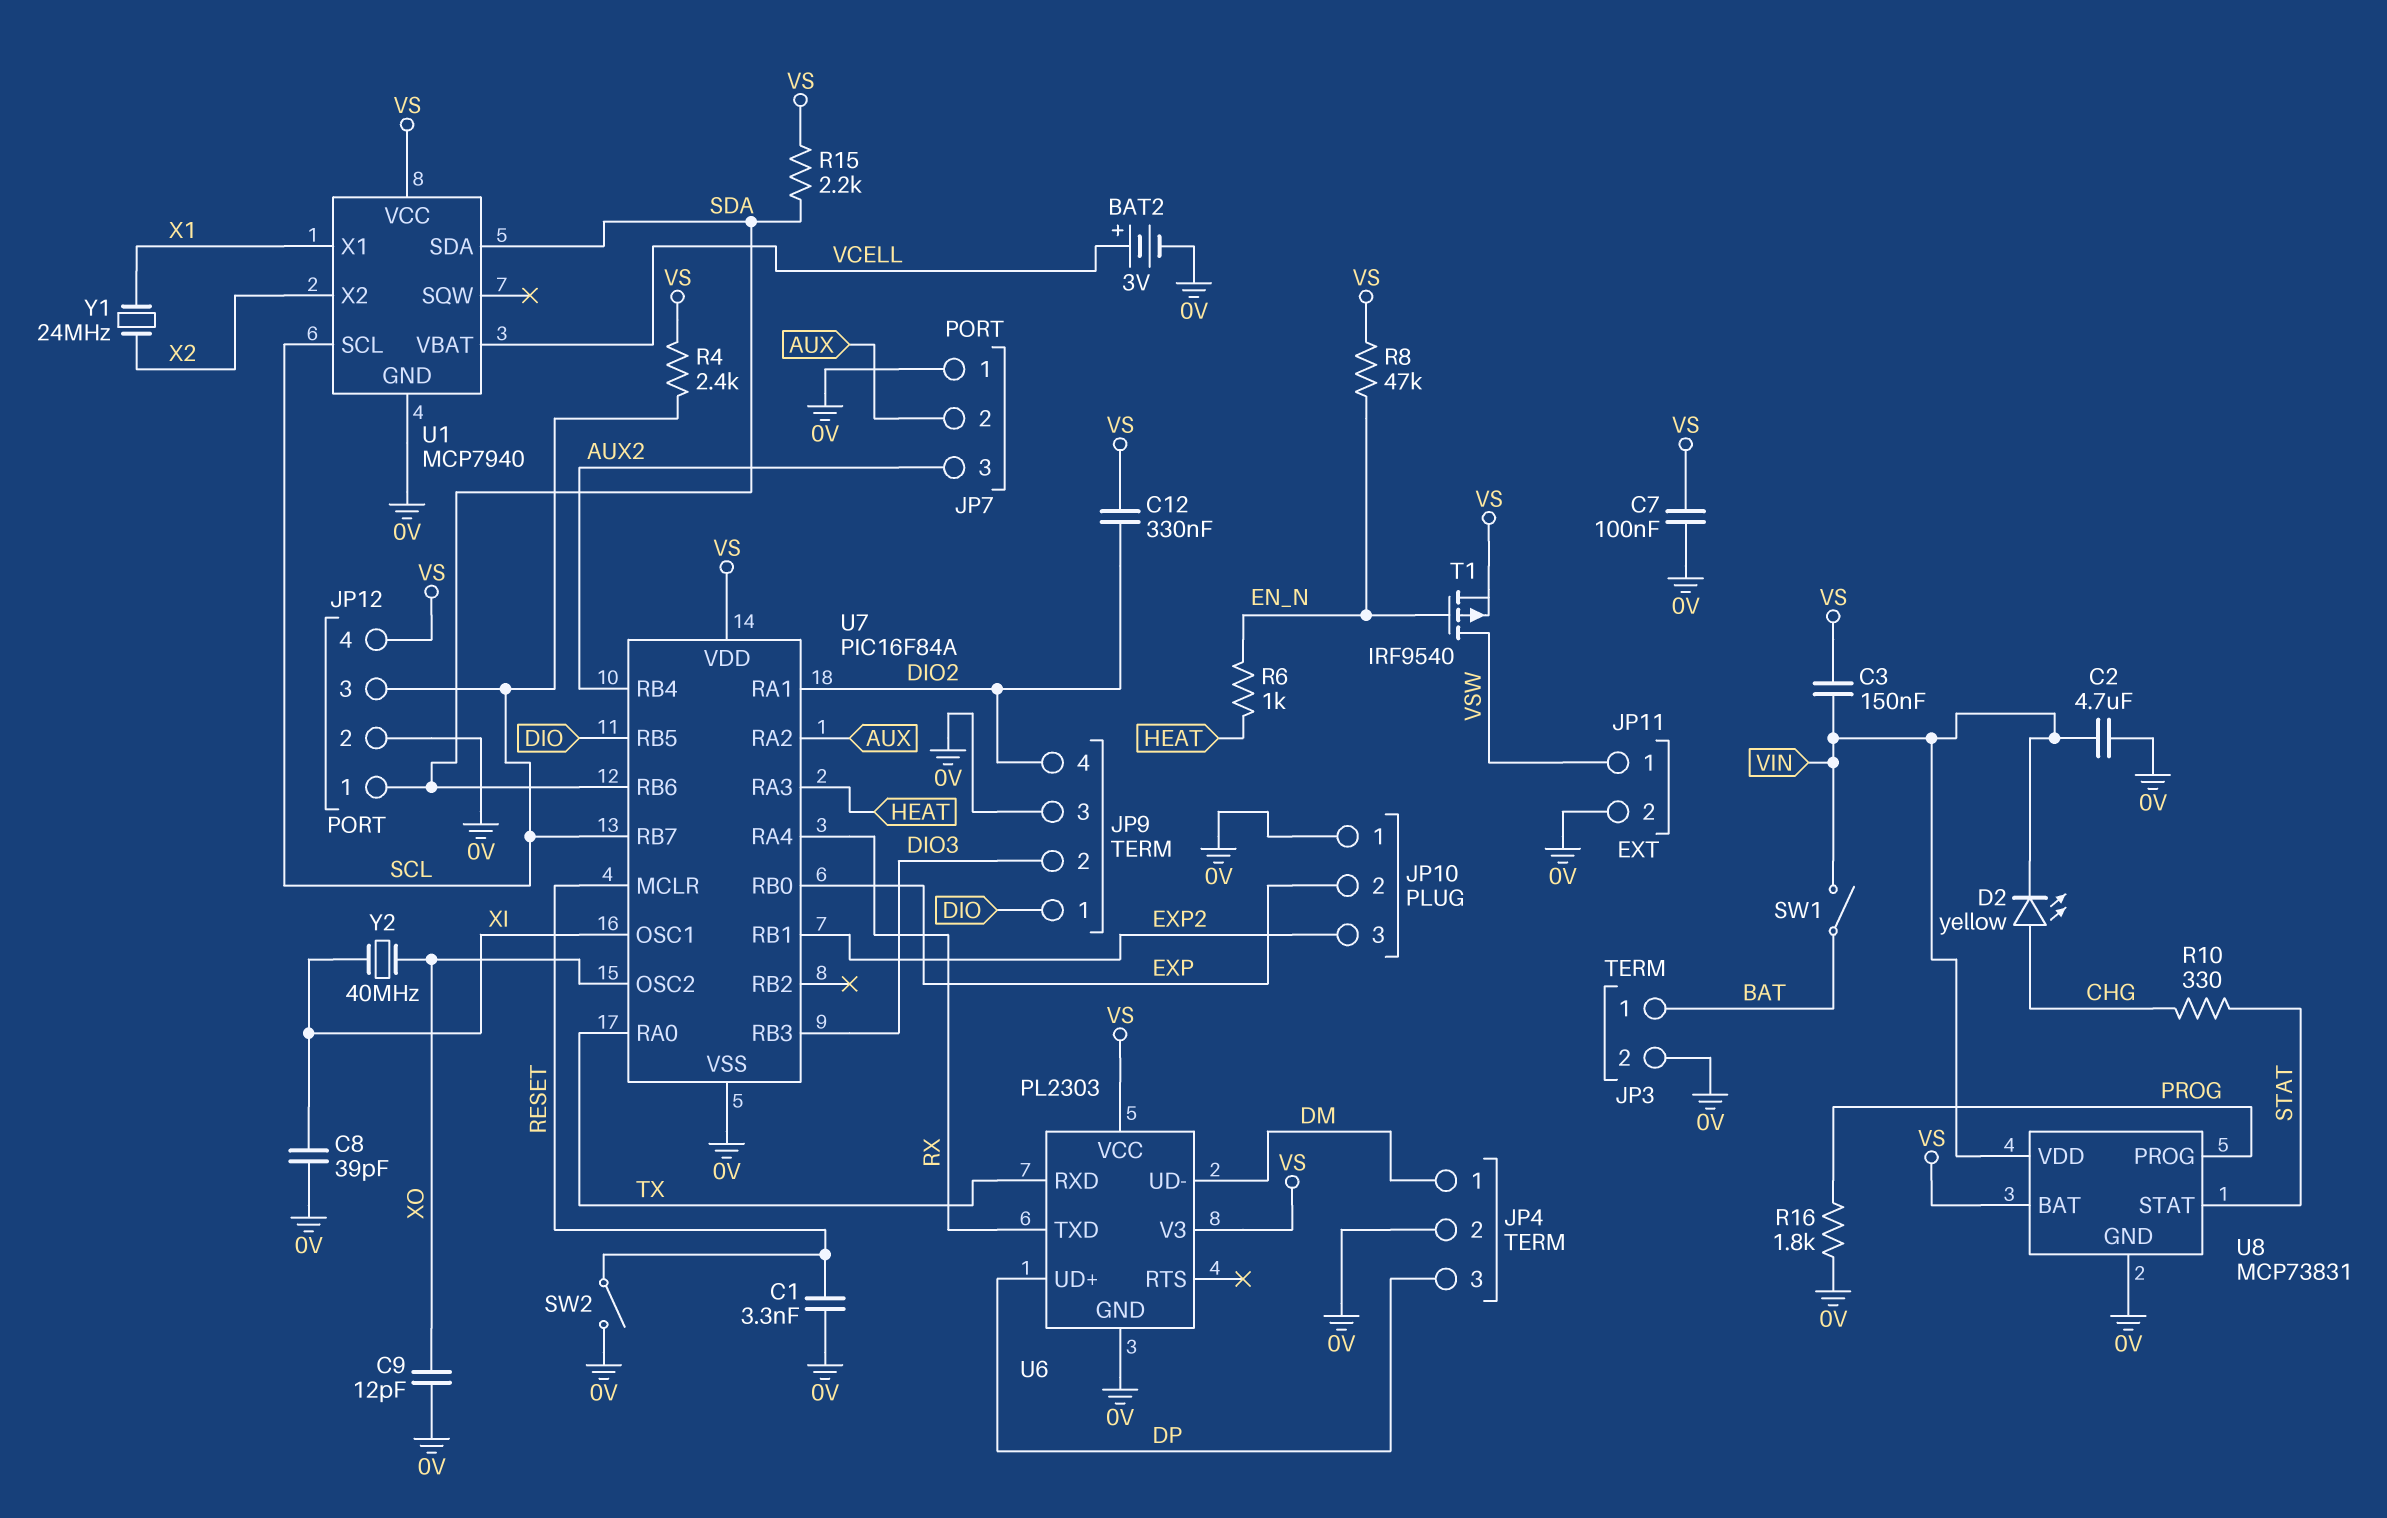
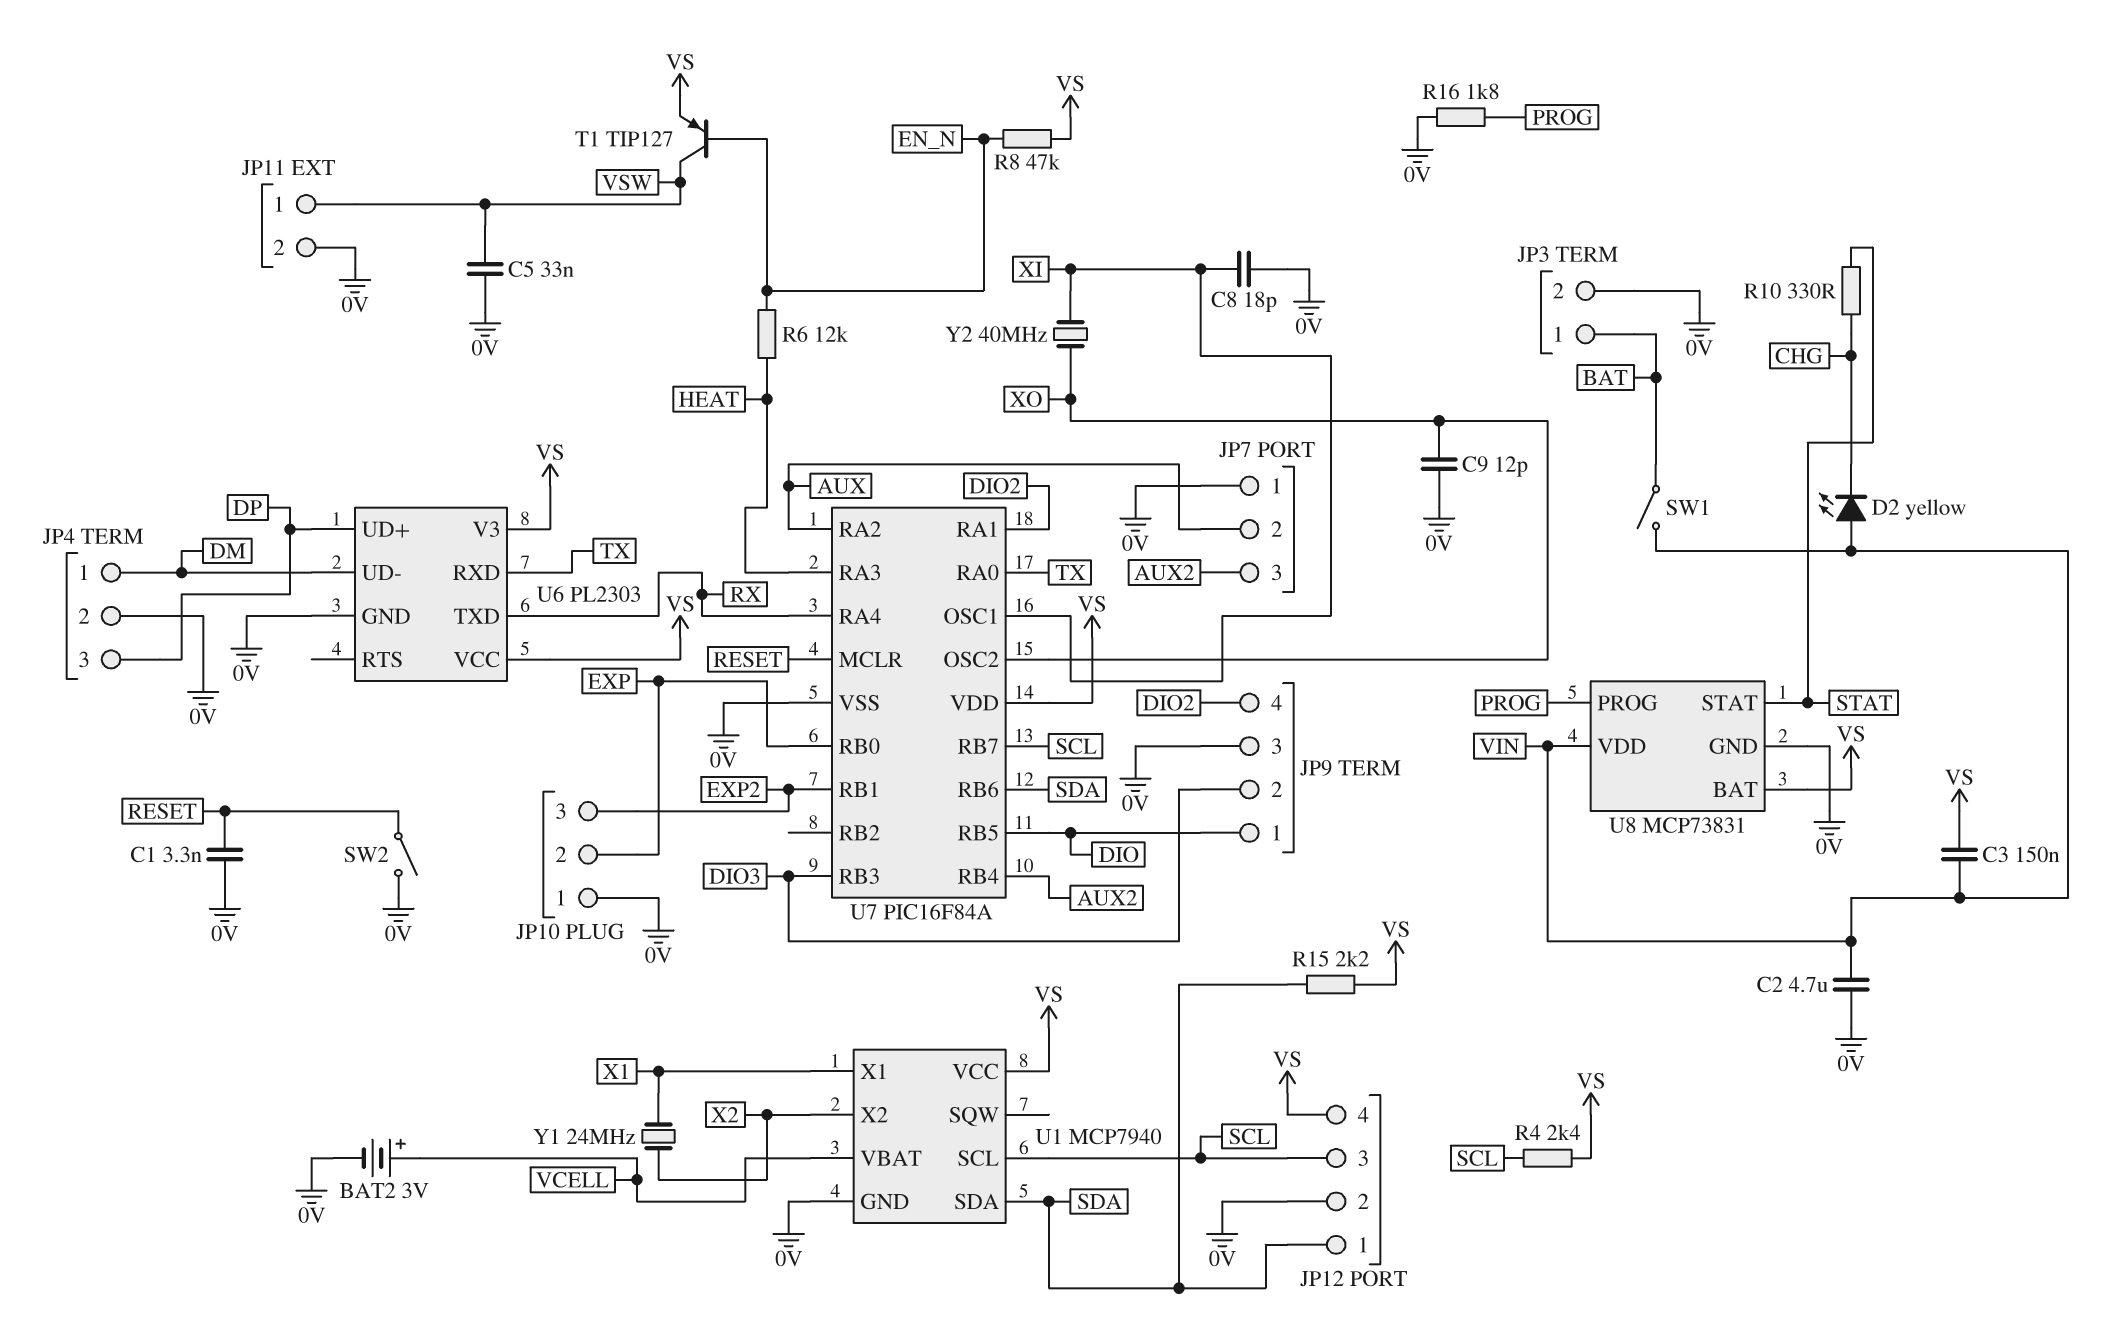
C5: none -> 33nF (0V, VSW)
C7: 100nF (0V, VS) -> none
C8: 39pF (0V, XI) -> 18pF (0V, XI)
C12: 330nF (DIO2, VS) -> none
D2: LED yellow (A CHG, K VIN) -> LED yellow (A VIN, K CHG)
R6: 1k (EN_N, HEAT) -> 12k (EN_N, HEAT)
T1: PMOS IRF9540 (G EN_N, D VSW, S VS) -> PNP TIP127 (B EN_N, C VSW, E VS)

